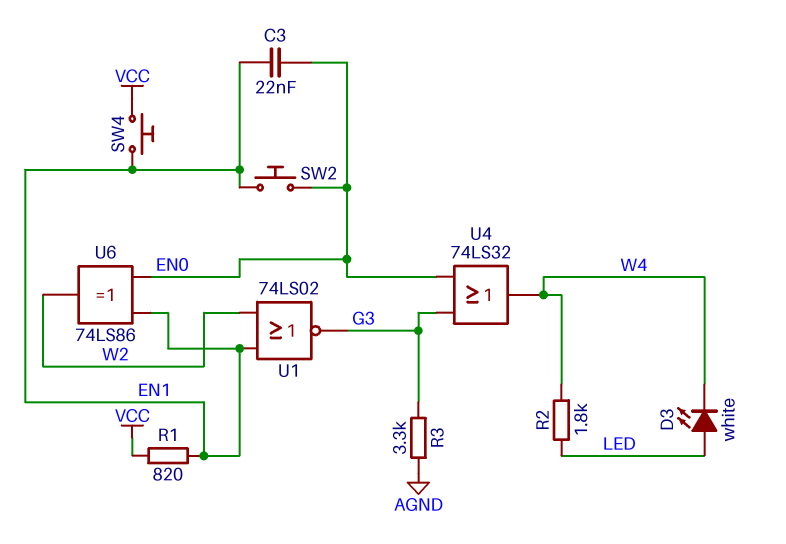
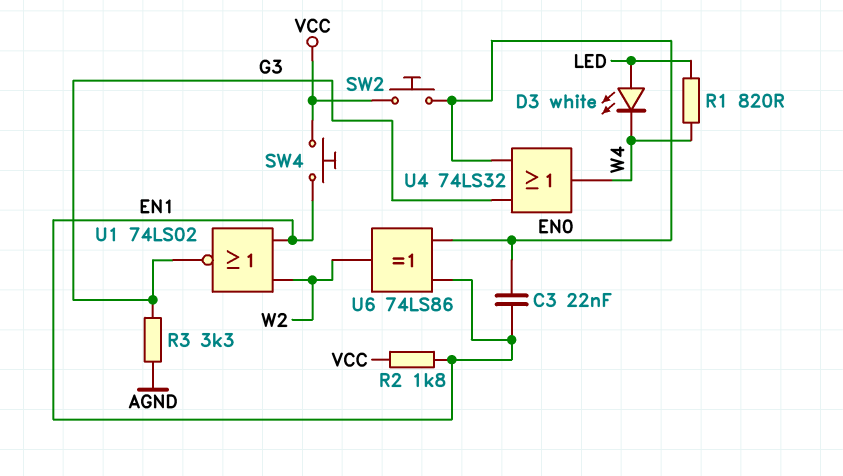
R1: 820 (EN1, VCC) -> 820 (LED, W4)
R2: 1.8k (LED, W4) -> 1.8k (EN1, VCC)
SW2: button (EN0, EN1) -> button (EN0, VCC)

